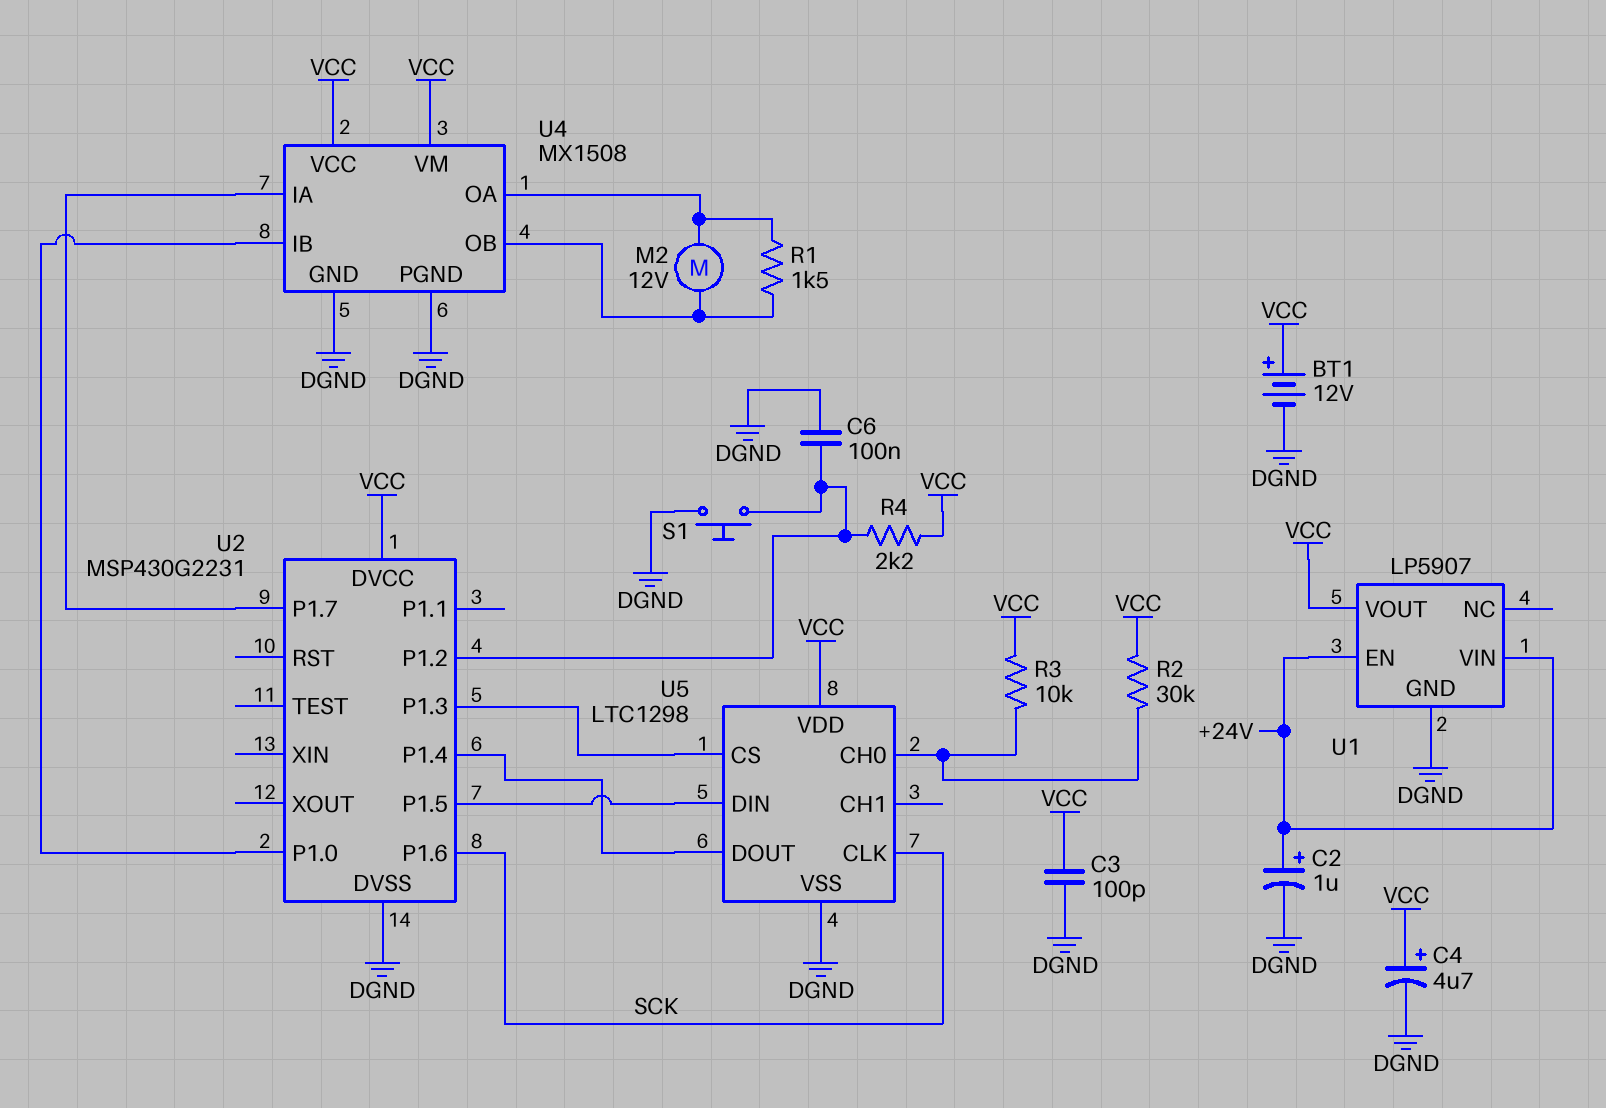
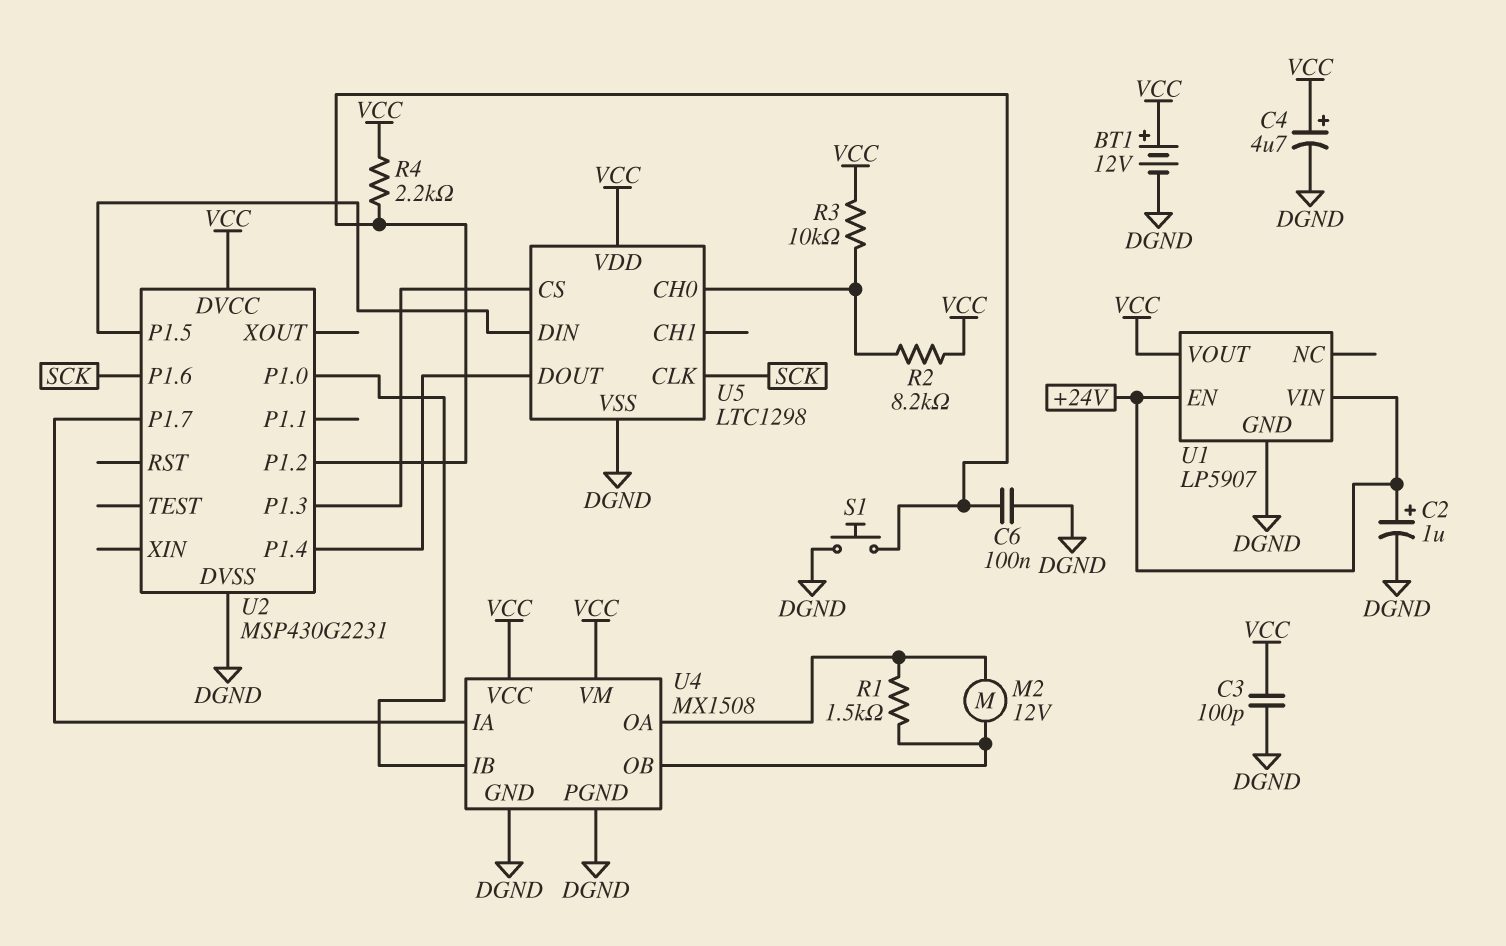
R2: 30k (U5/CH0, VCC) -> 8.2k (U5/CH0, VCC)

